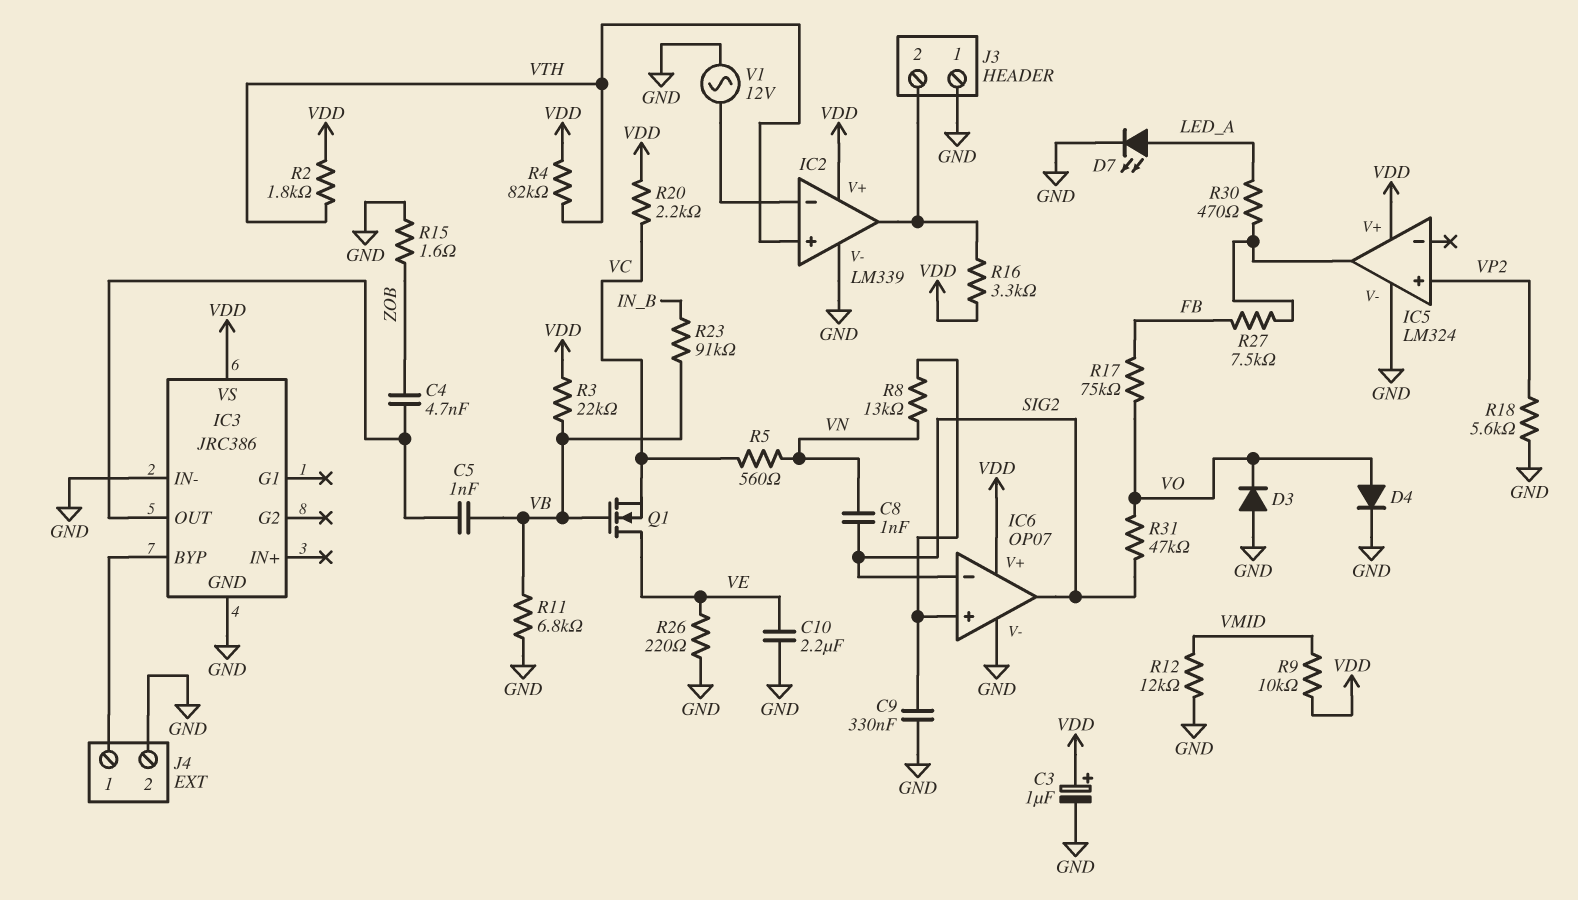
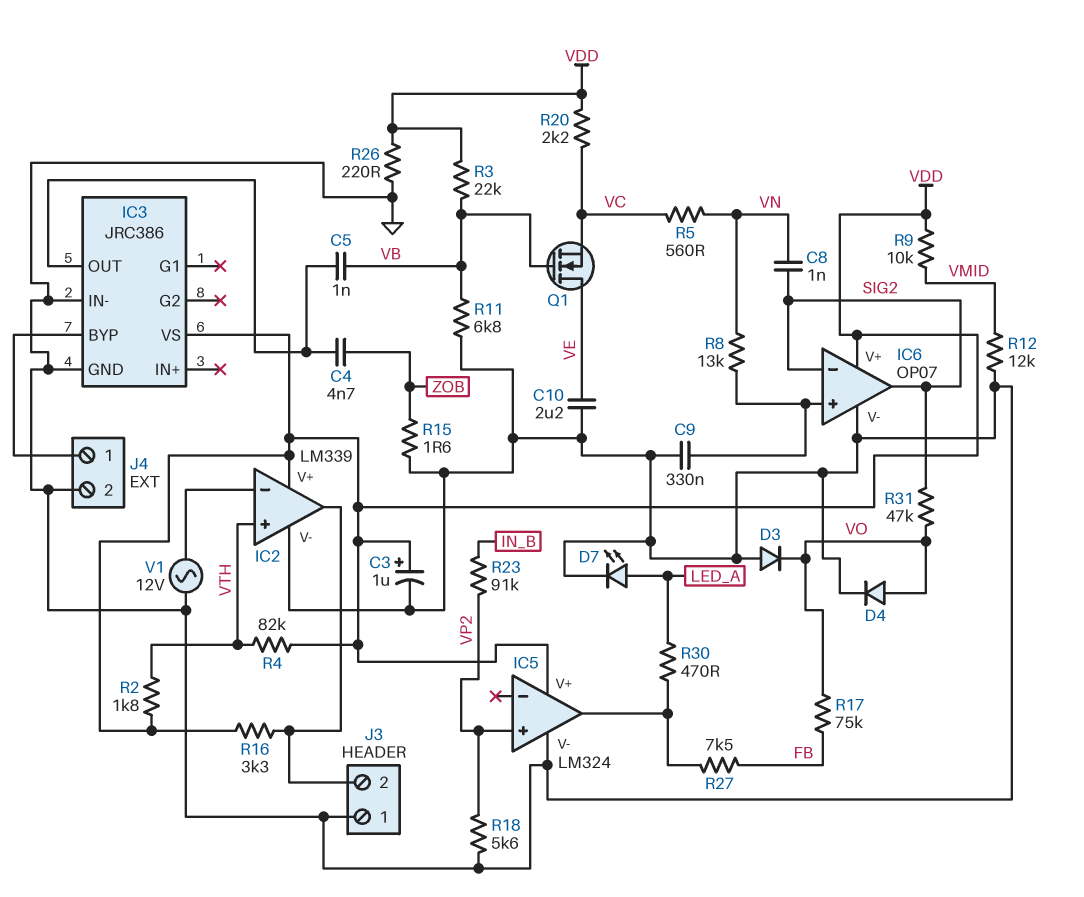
R23: 91k (IN_B, VB) -> 91k (IN_B, VP2)
R26: 220 (GND, VE) -> 220 (GND, VDD)

